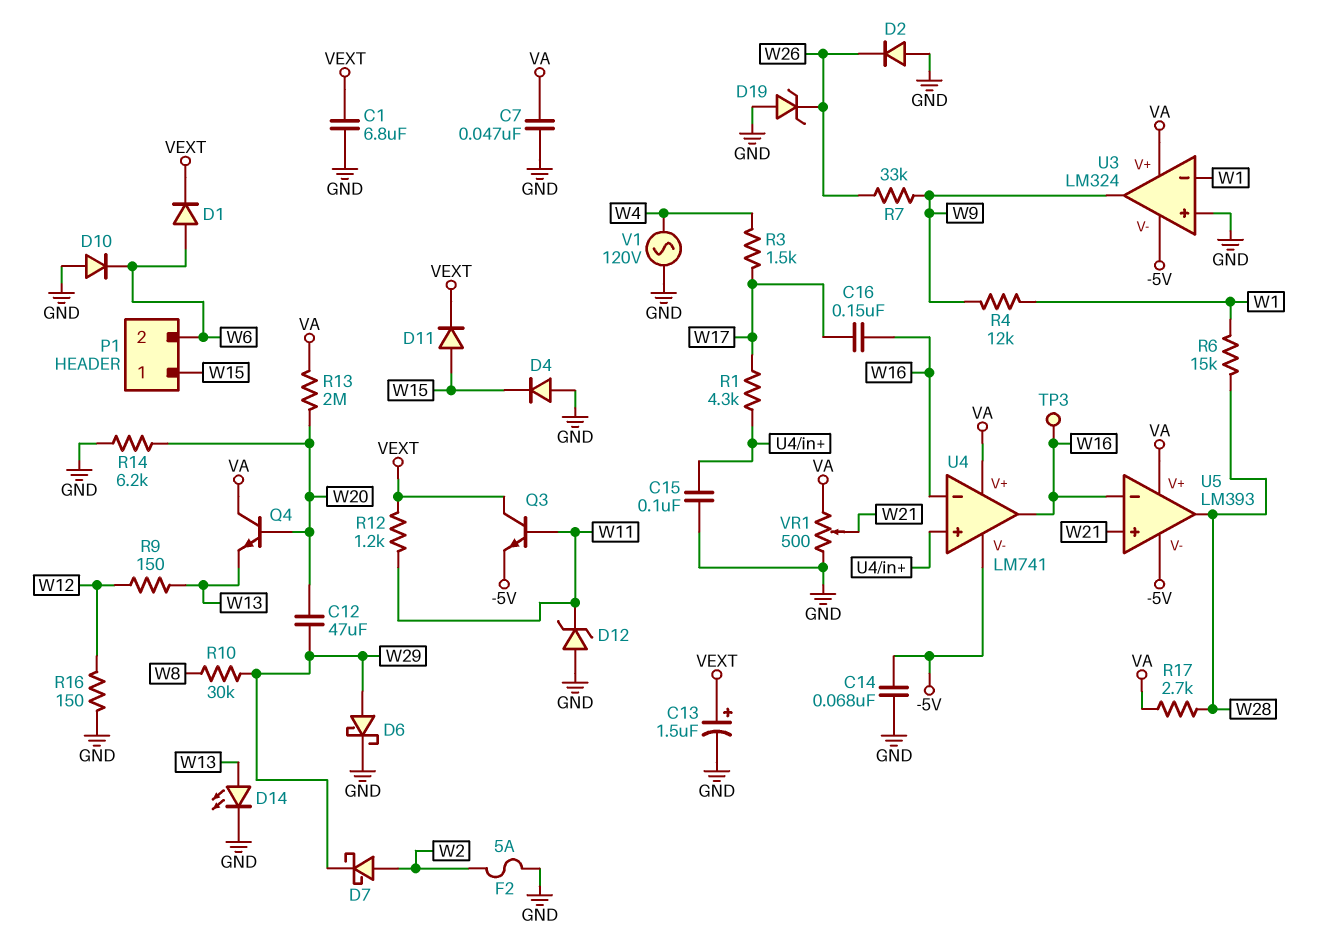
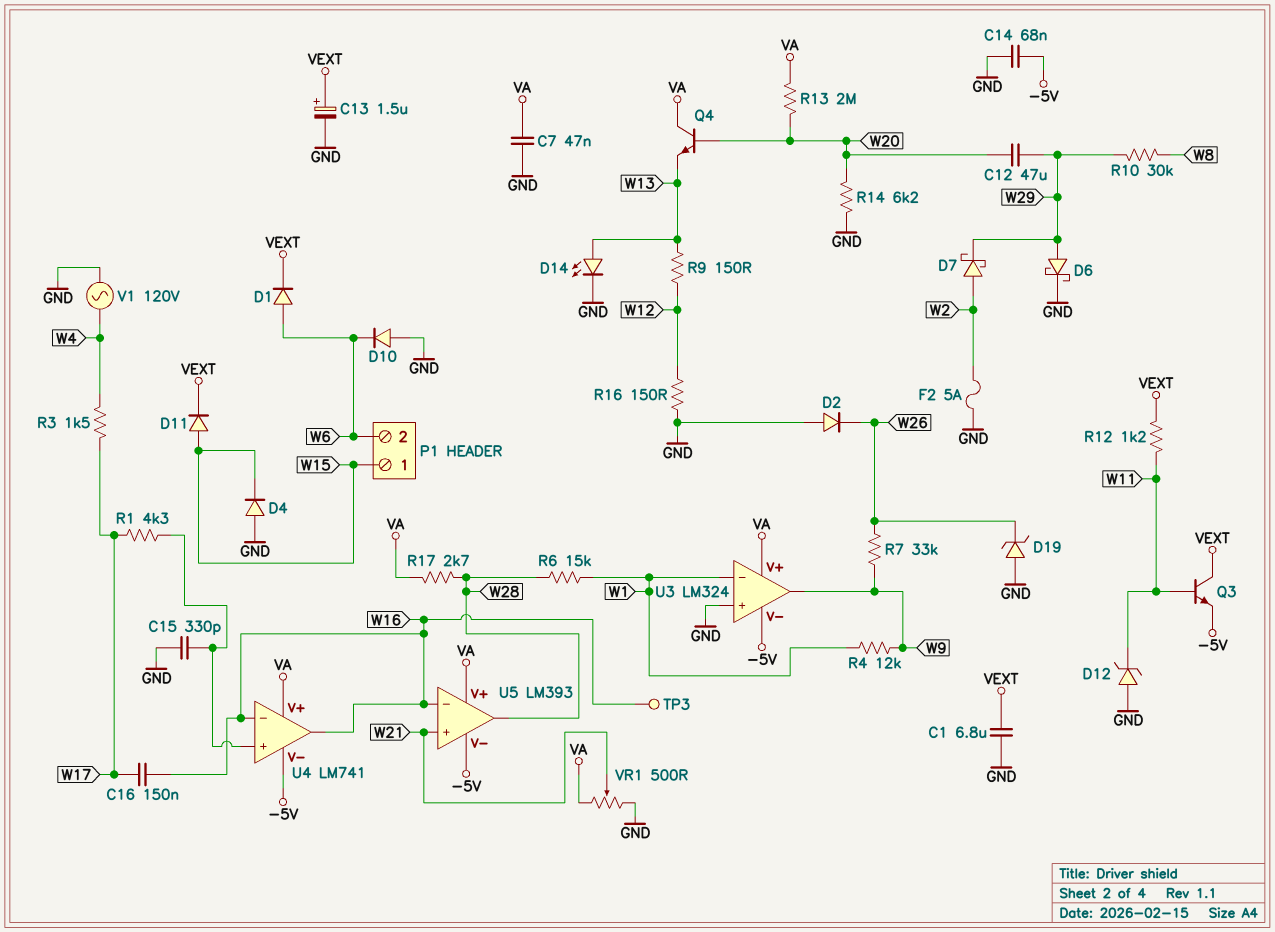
C15: 100nF (GND, U4/in+) -> 330pF (GND, U4/in+)

